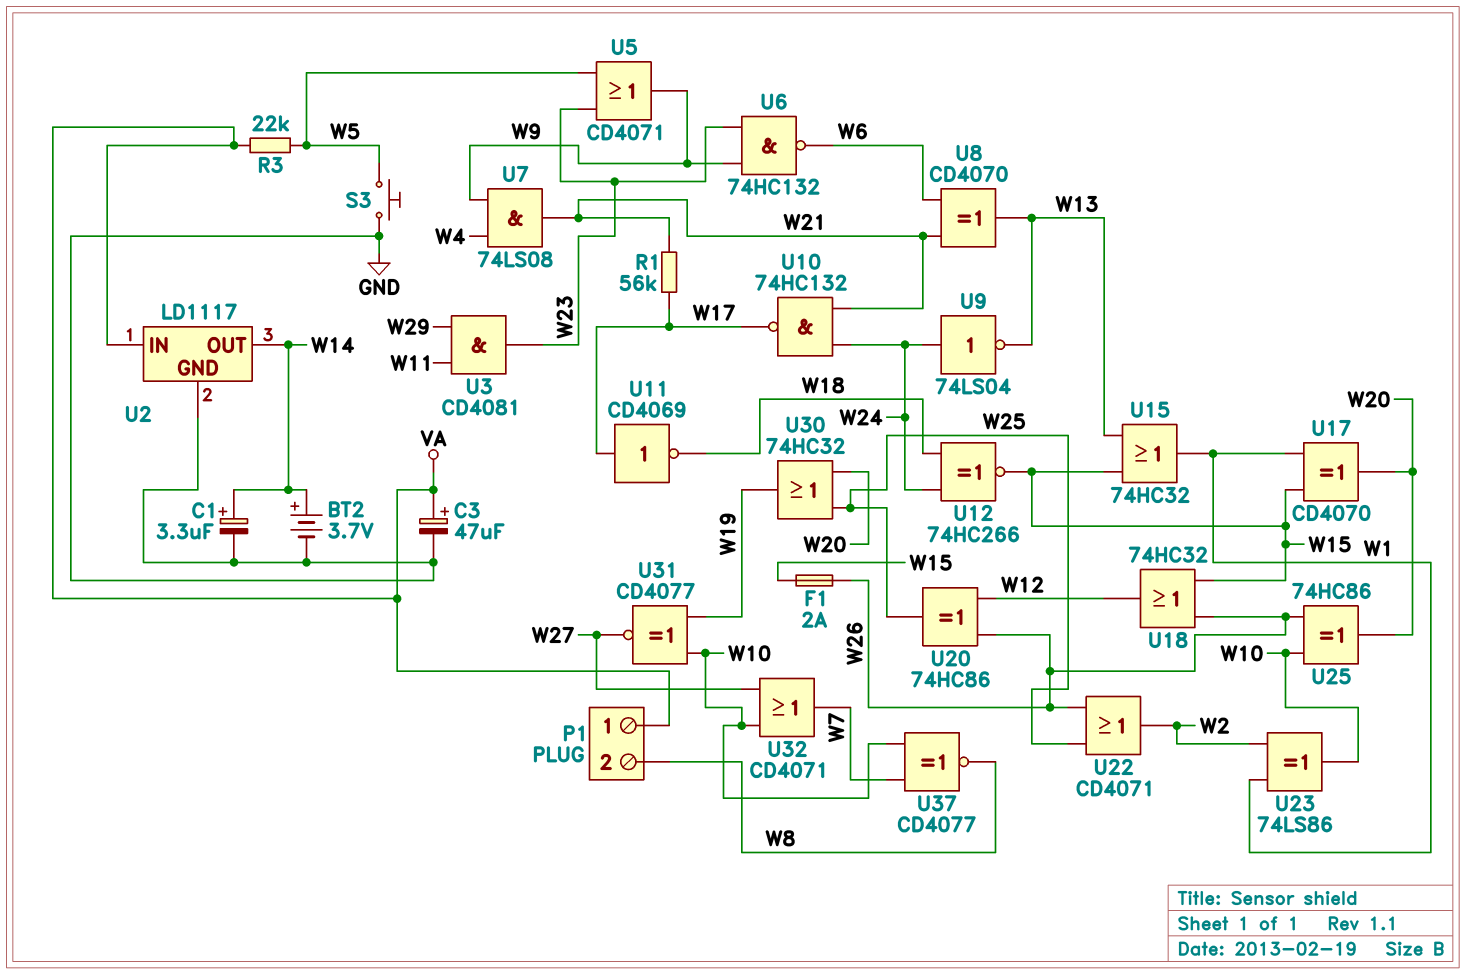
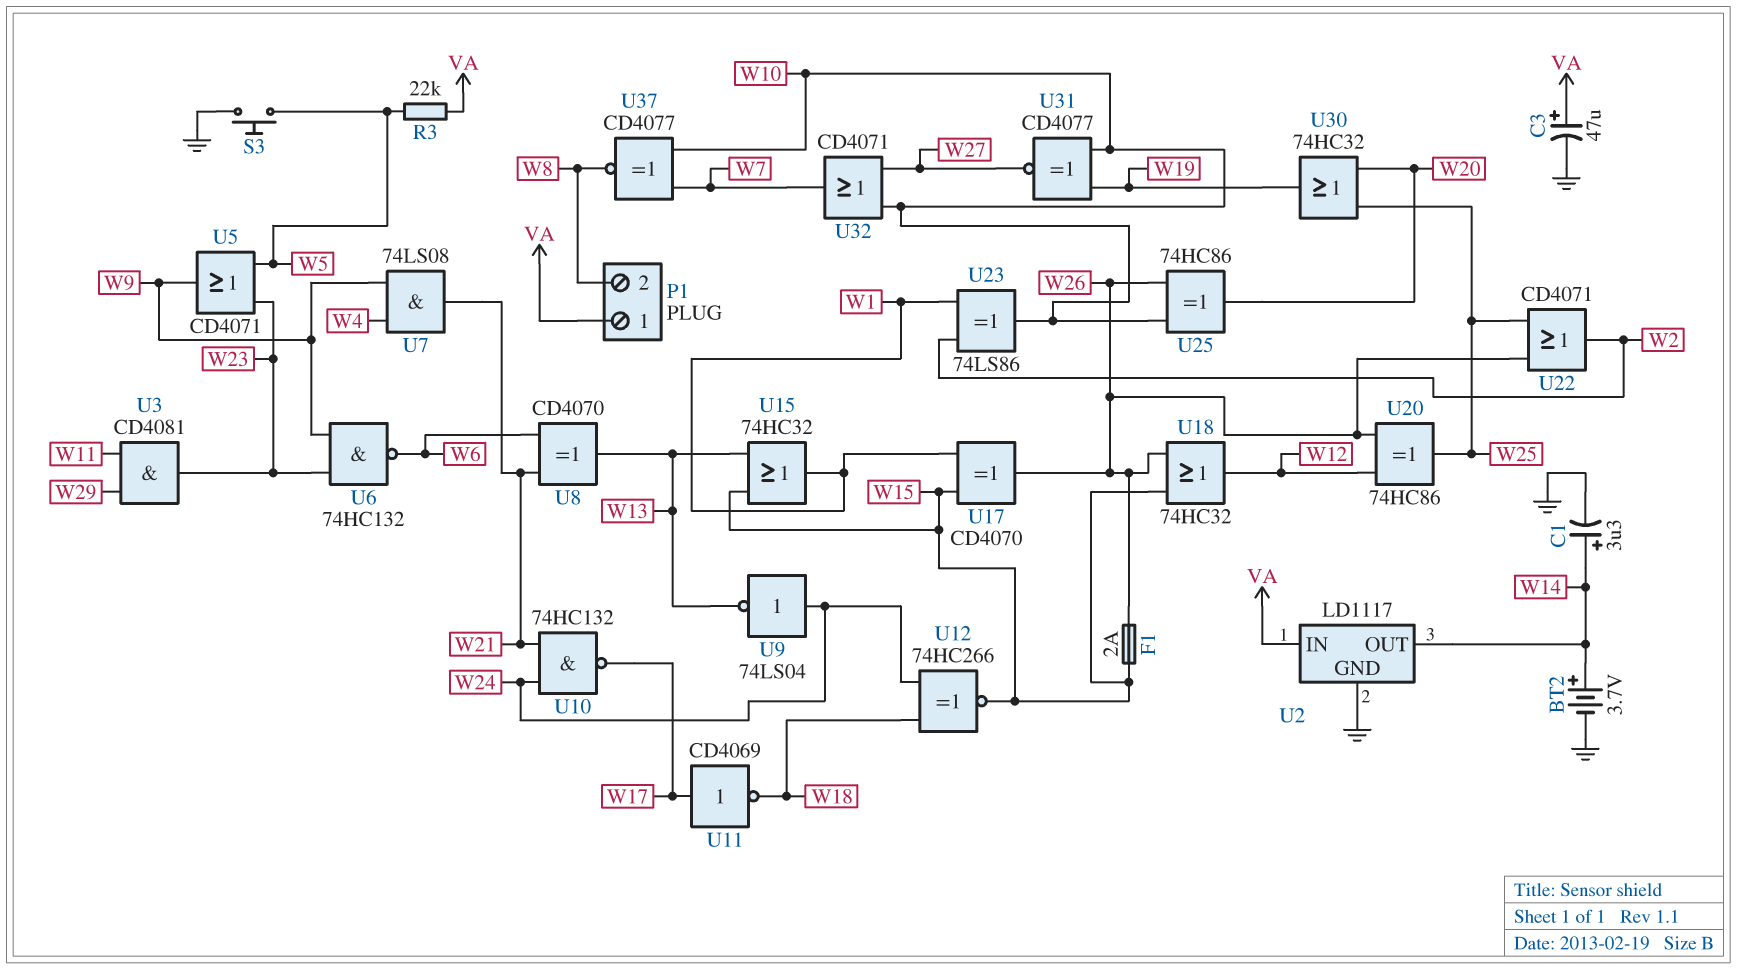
R1: 56k (W17, W21) -> none
U17: XOR CD4070 (in W1, in W15, out W20) -> XOR CD4070 (in W1, in W15, out W26)

